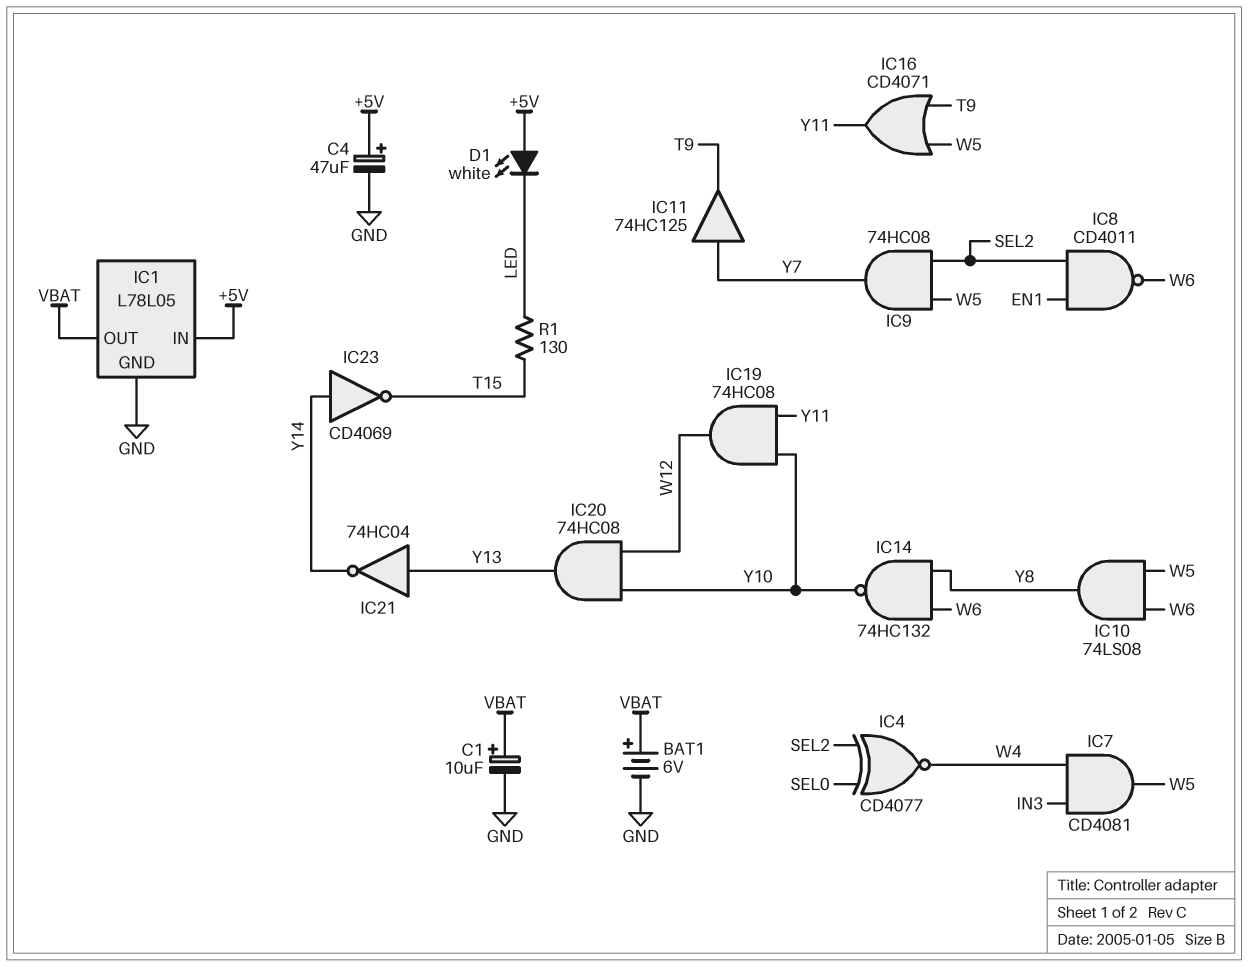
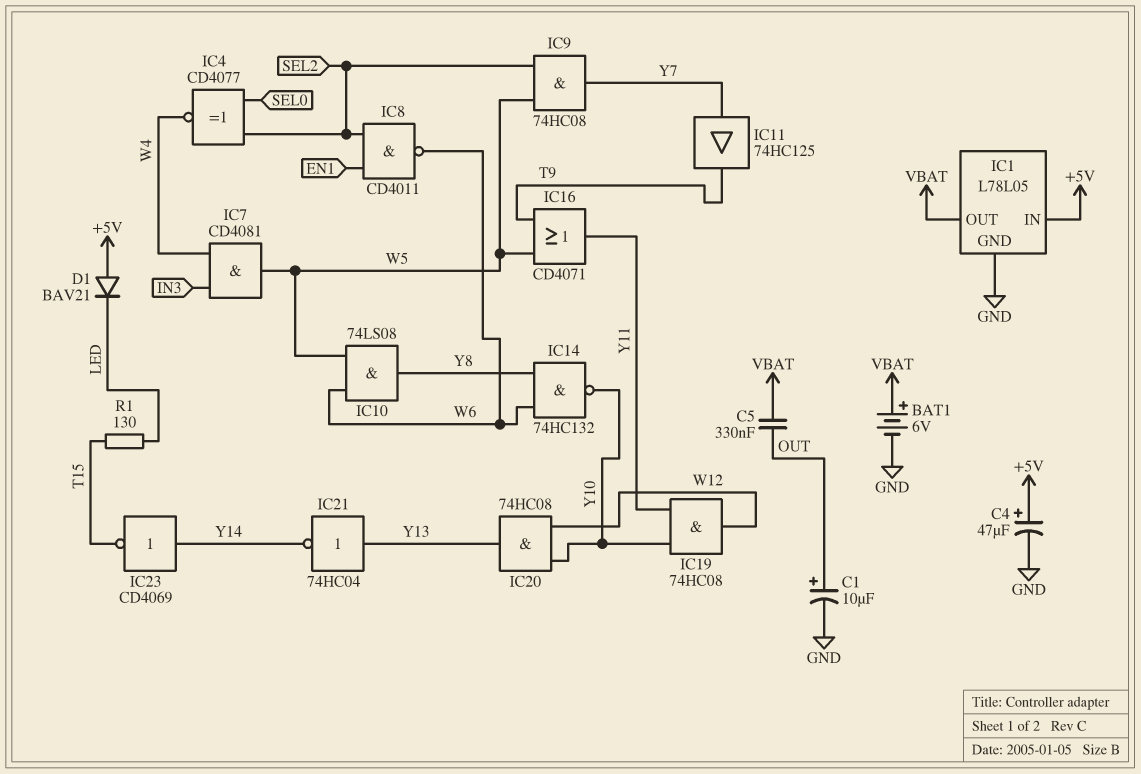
C1: 10uF (plus VBAT, minus GND) -> 10uF (plus OUT, minus GND)
C5: none -> 330nF (OUT, VBAT)
D1: LED white (A +5V, K LED) -> diode BAV21 (A +5V, K LED)

